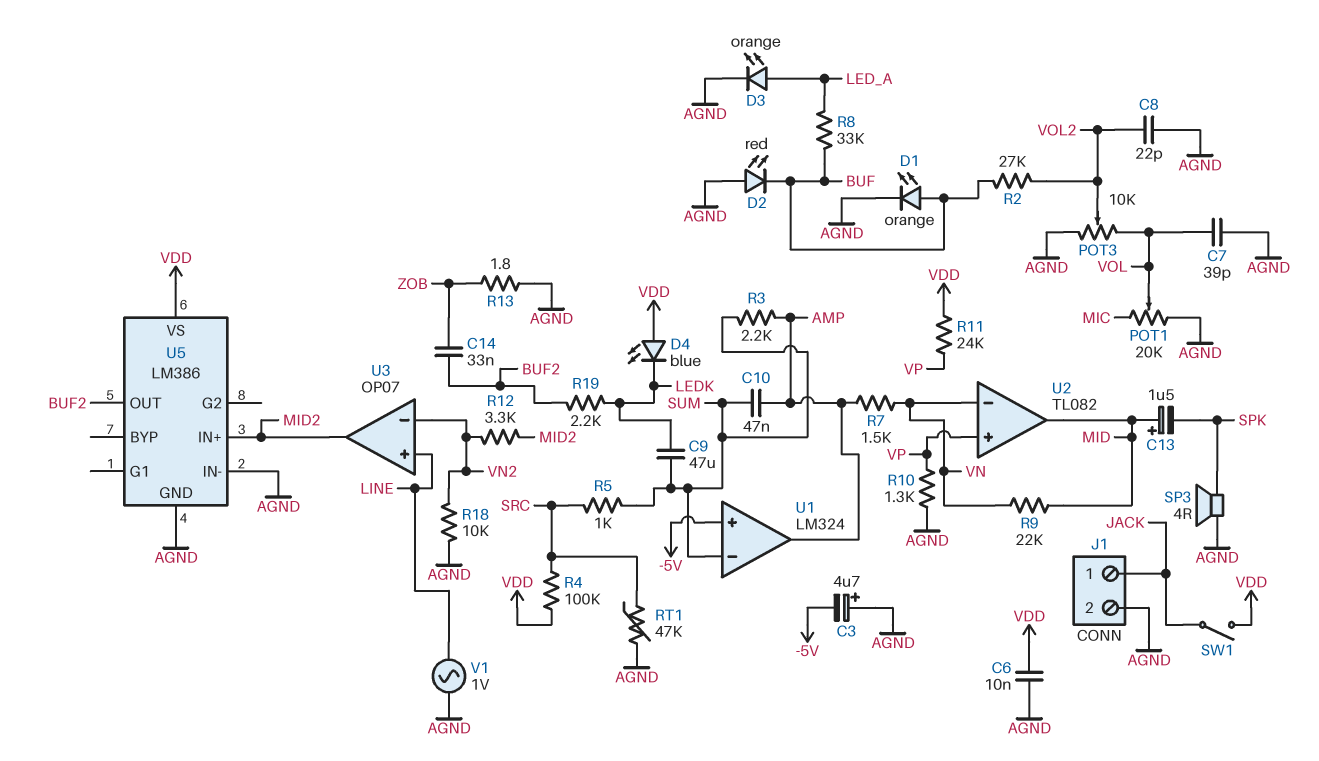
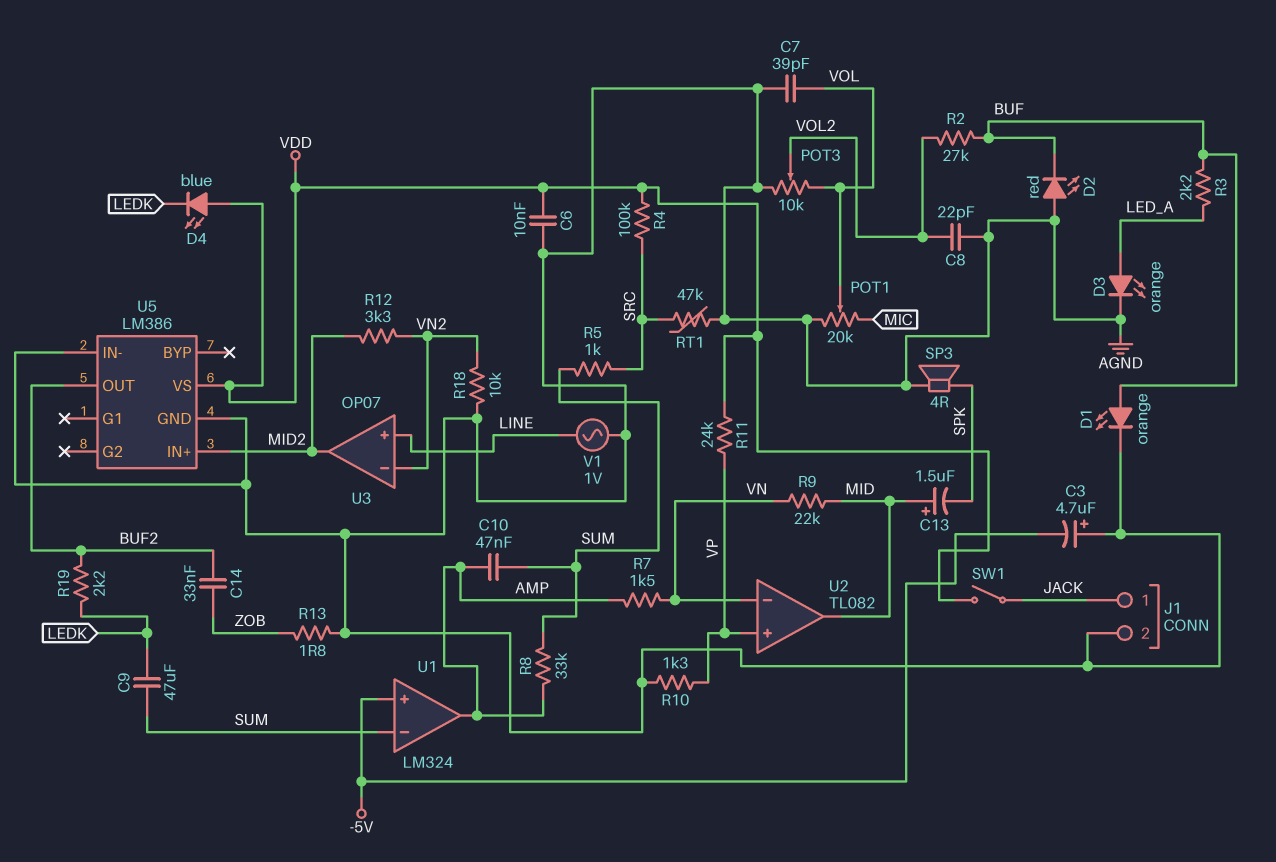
R3: 2.2k (AMP, SUM) -> 2.2k (BUF, LED_A)
R8: 33k (BUF, LED_A) -> 33k (AMP, SUM)

